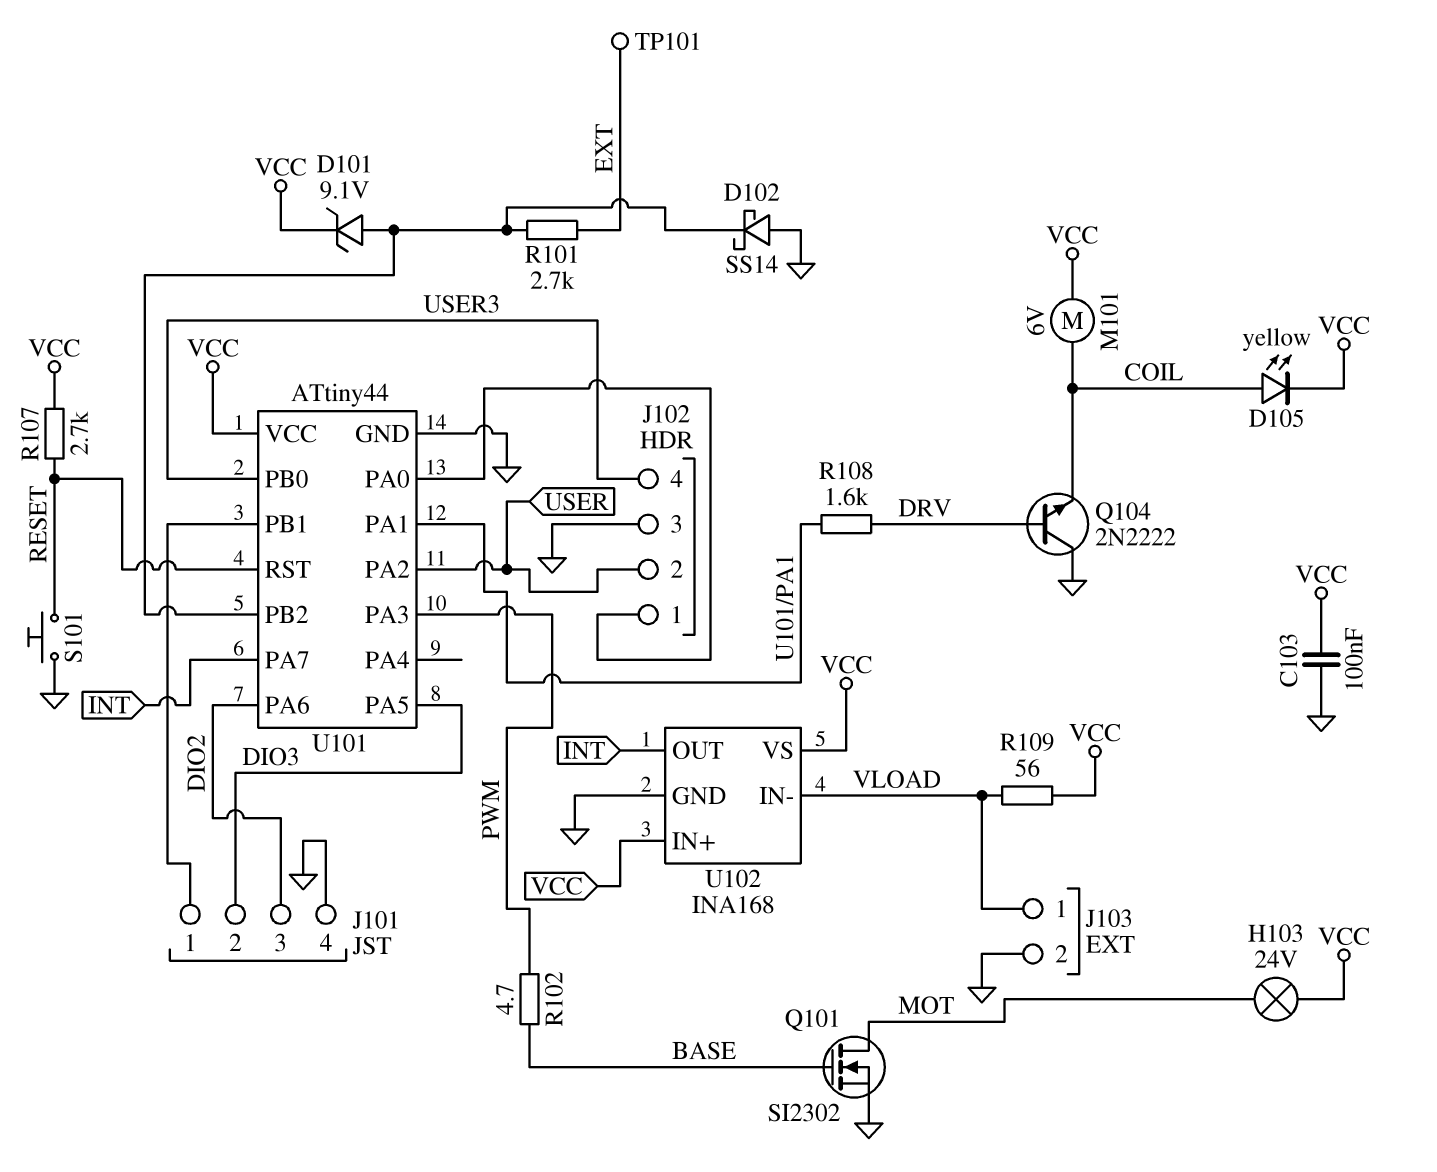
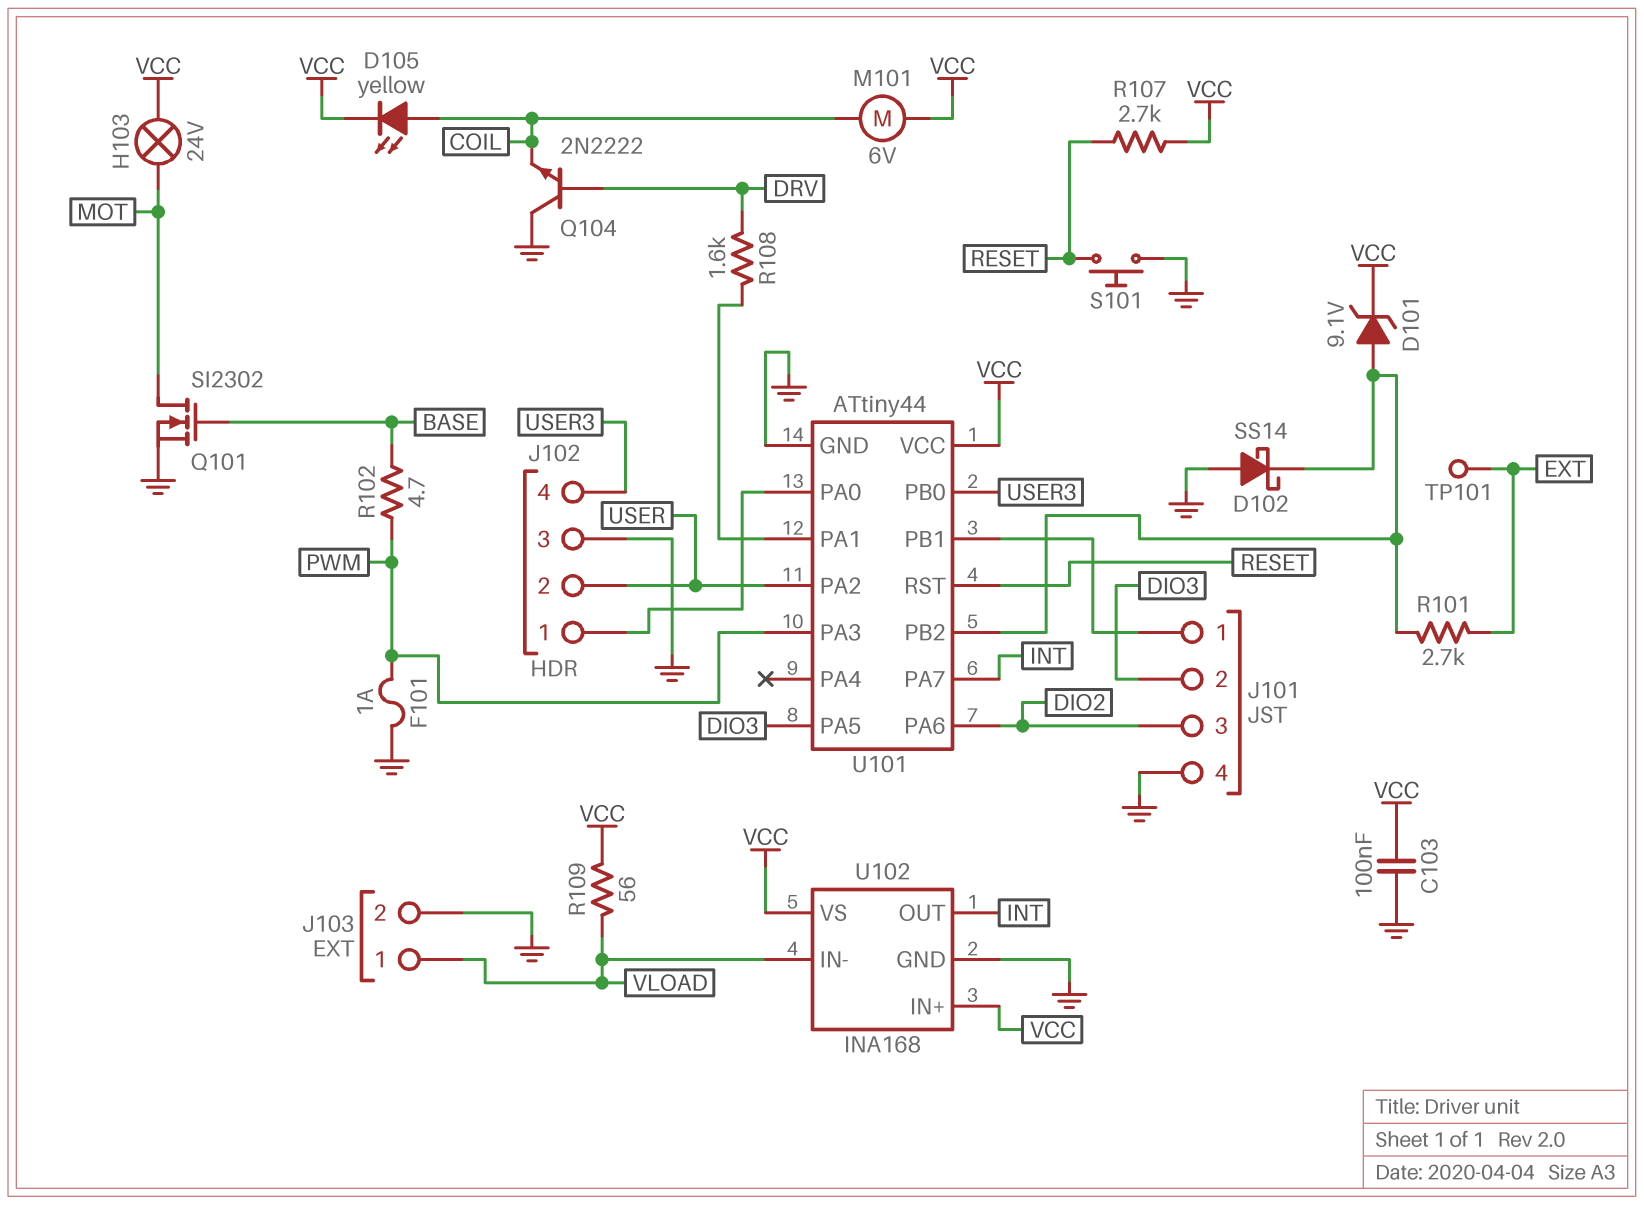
F101: none -> 1A (GND, PWM)

